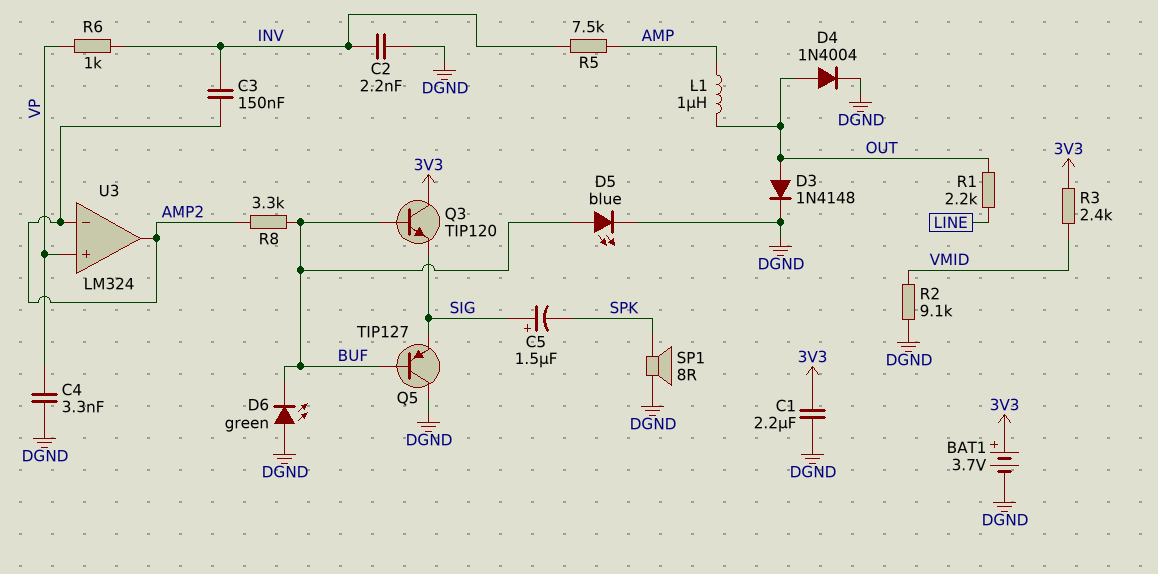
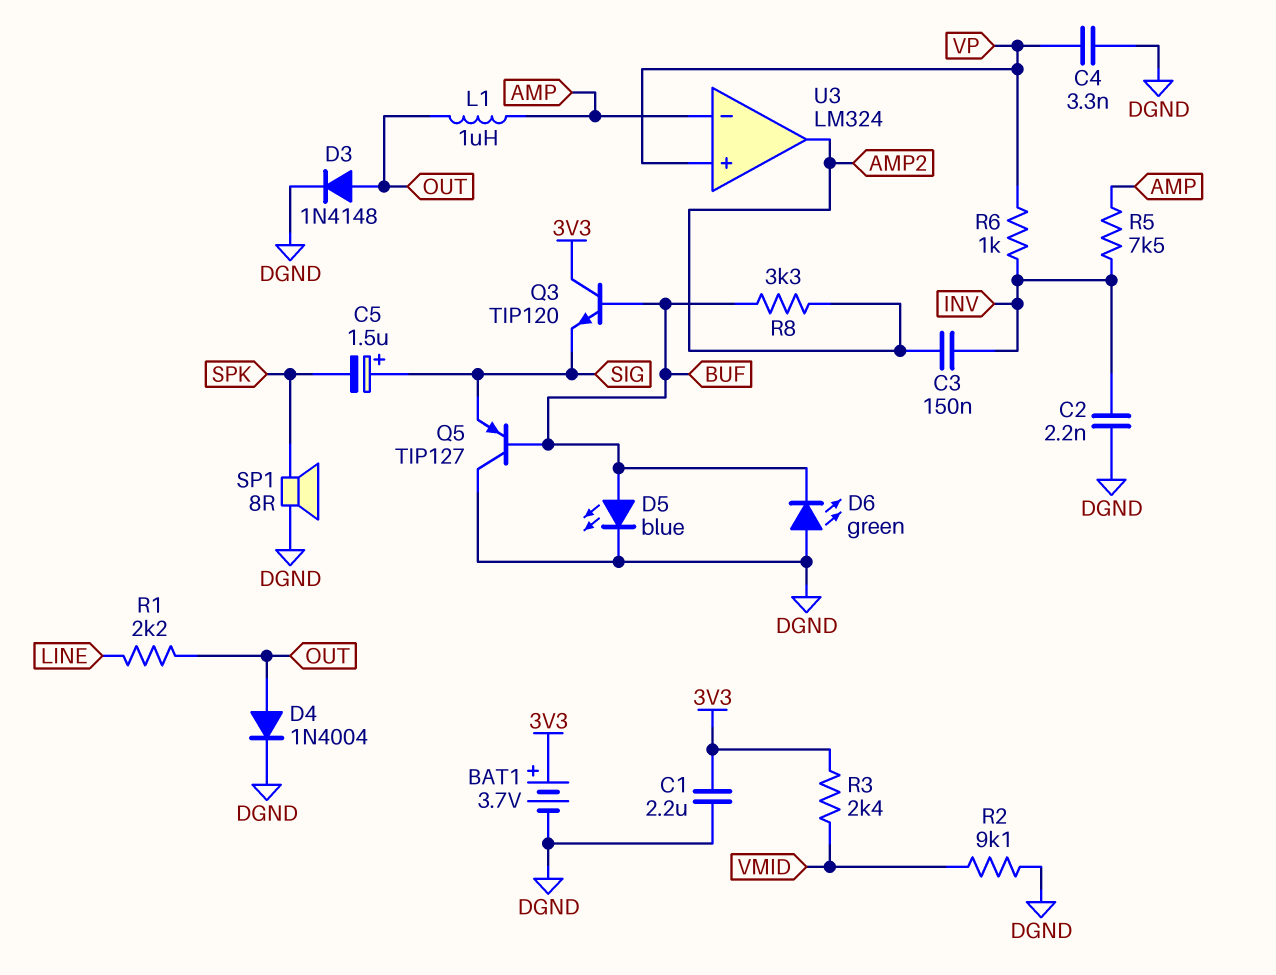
U3 pin in-: AMP2 -> AMP

